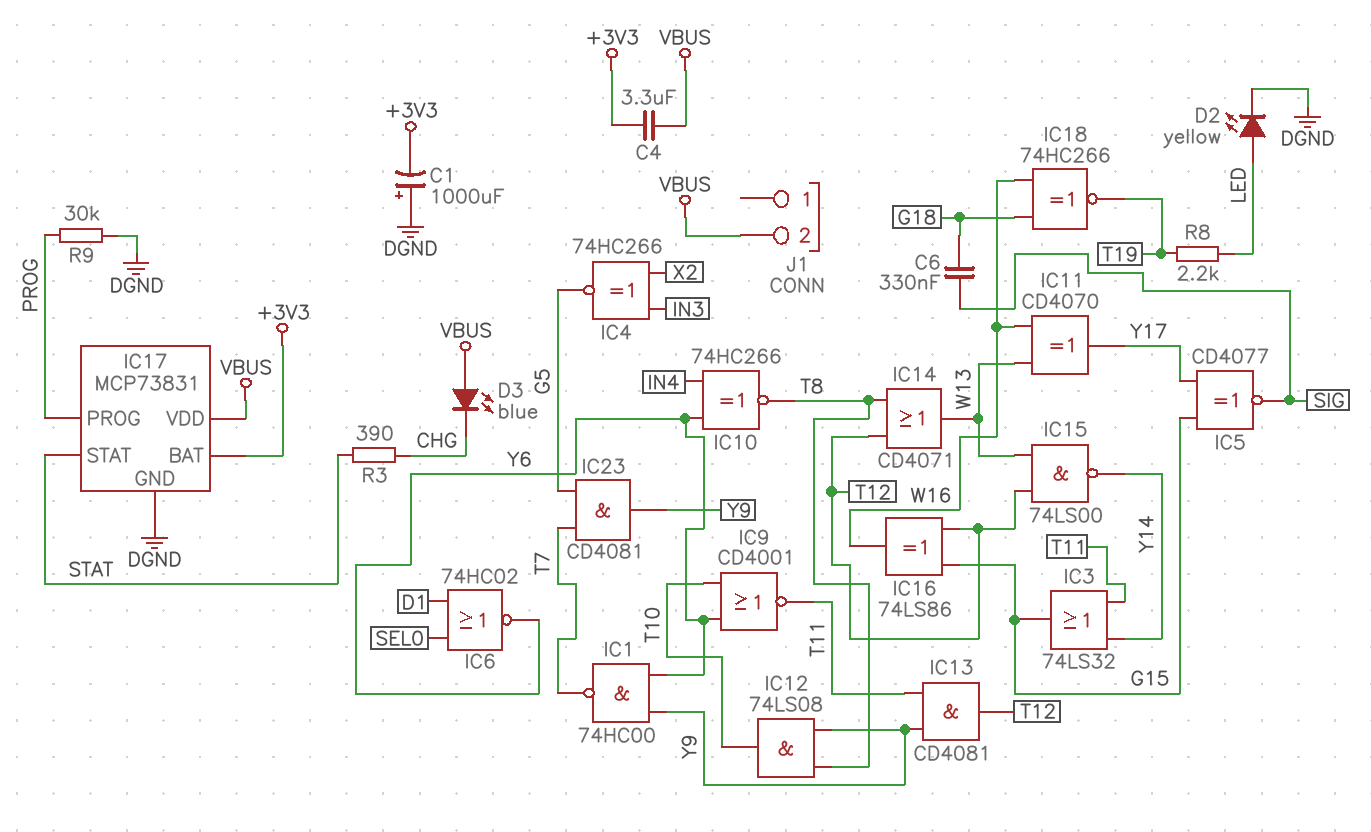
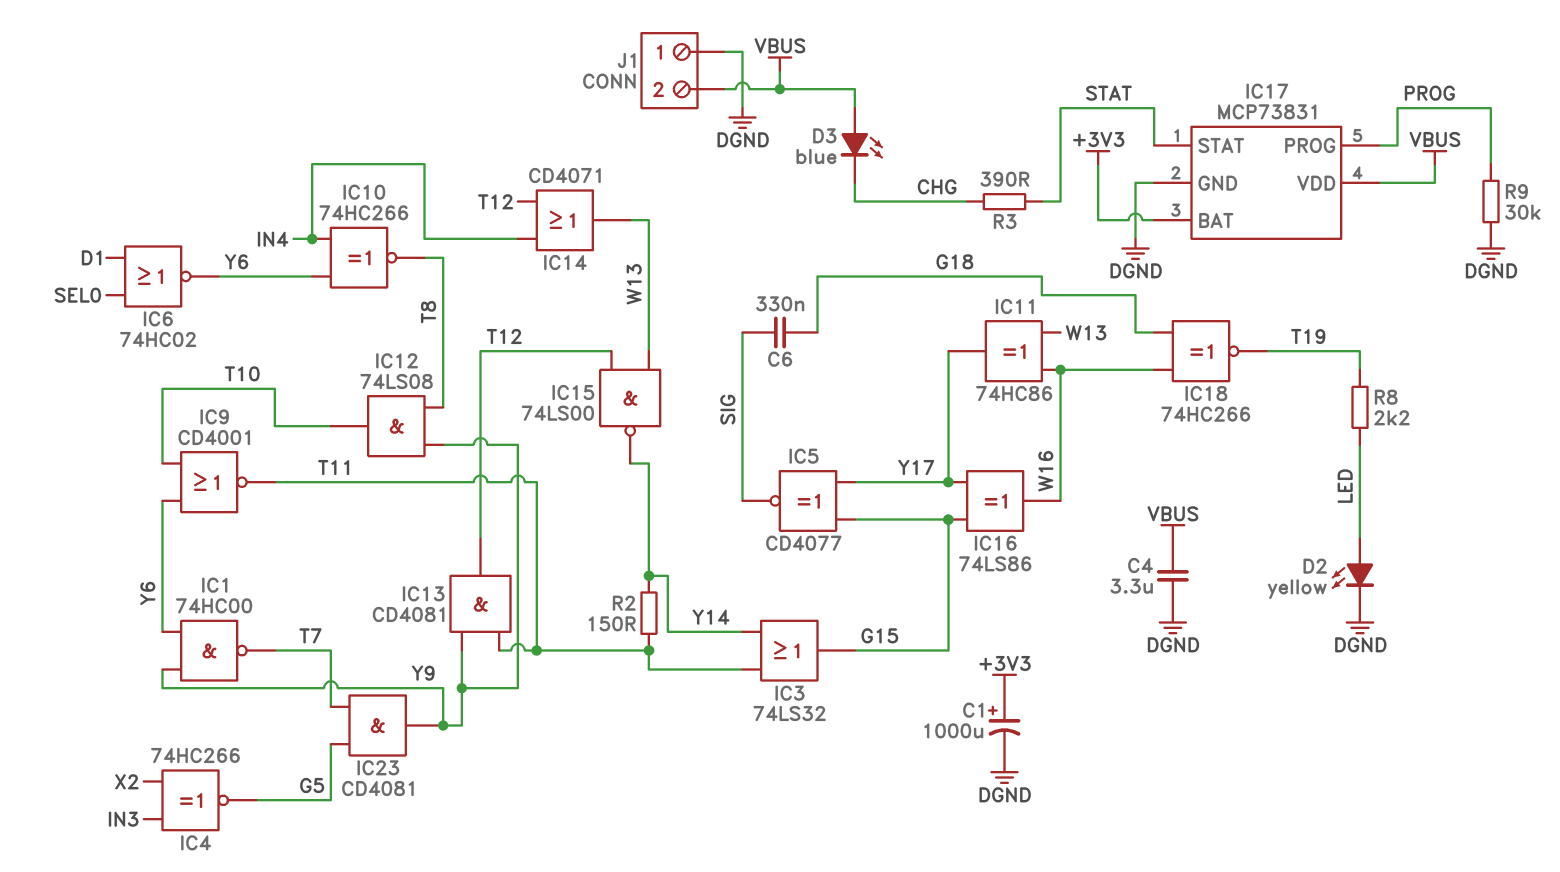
C1: 1000uF (plus DGND, minus +3V3) -> 1000uF (plus +3V3, minus DGND)
C4: 3.3uF (+3V3, VBUS) -> 3.3uF (DGND, VBUS)
IC11: XOR CD4070 (in W13, in W16, out Y17) -> XOR 74HC86 (in W13, in W16, out Y17)
IC14: OR CD4071 (in T8, in T12, out W13) -> OR CD4071 (in IN4, in T12, out W13)
IC16: XOR 74LS86 (in G15, in T12, out W16) -> XOR 74LS86 (in G15, in Y17, out W16)
J1 pin 1: none -> DGND
R2: none -> 150 (T11, Y14)

